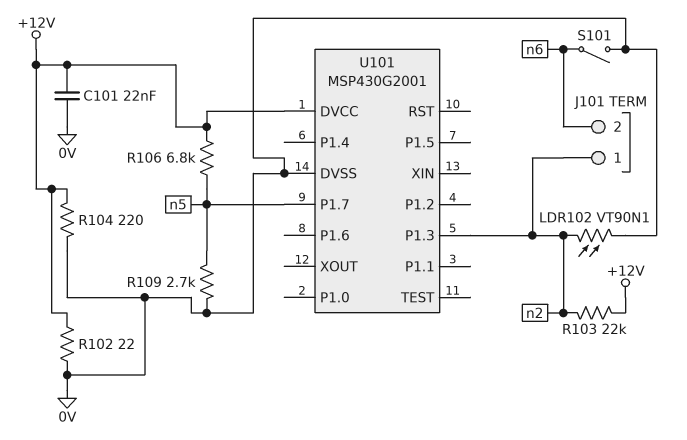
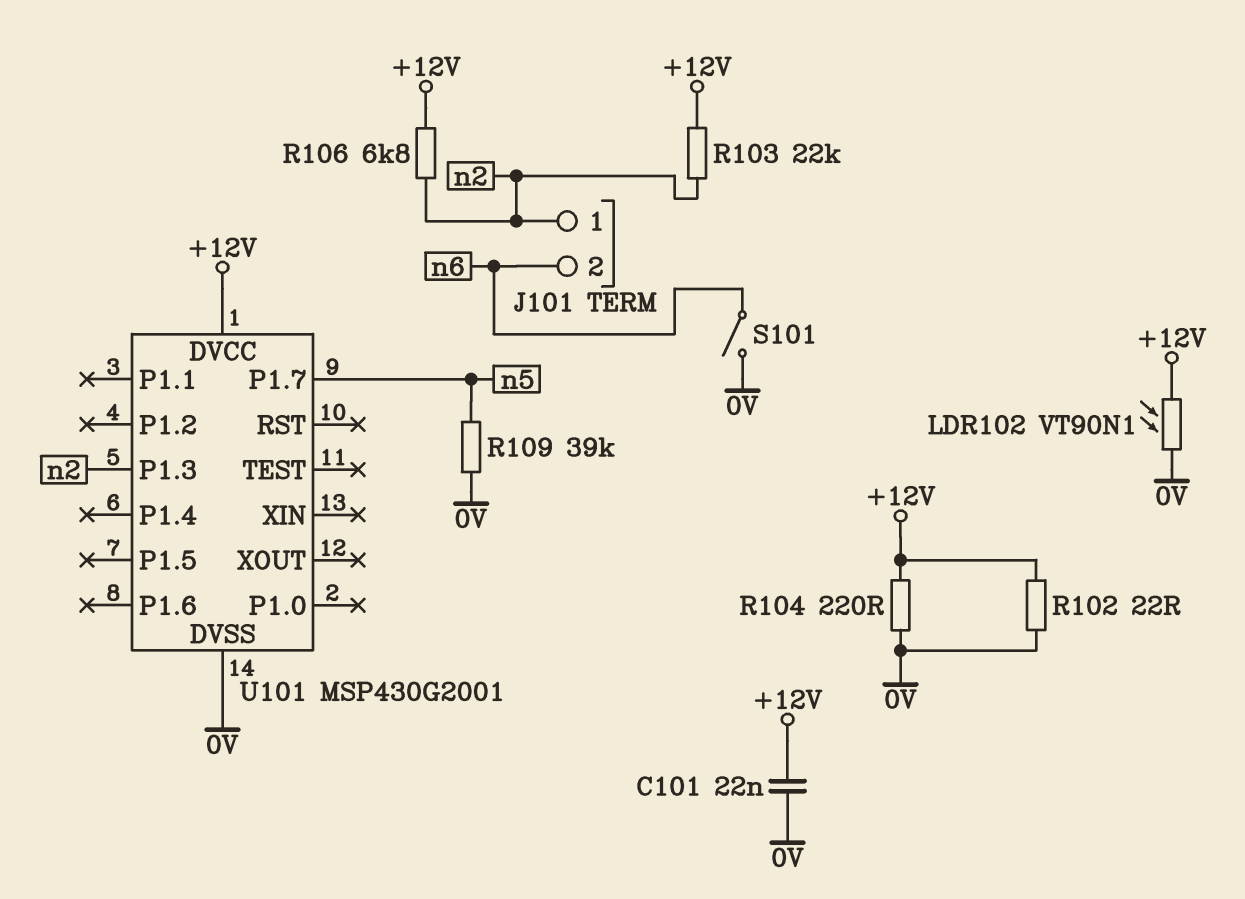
LDR102: VT90N1 (0V, n2) -> VT90N1 (+12V, 0V)
R106: 6.8k (+12V, n5) -> 6.8k (+12V, n2)
R109: 2.7k (0V, n5) -> 39k (0V, n5)

